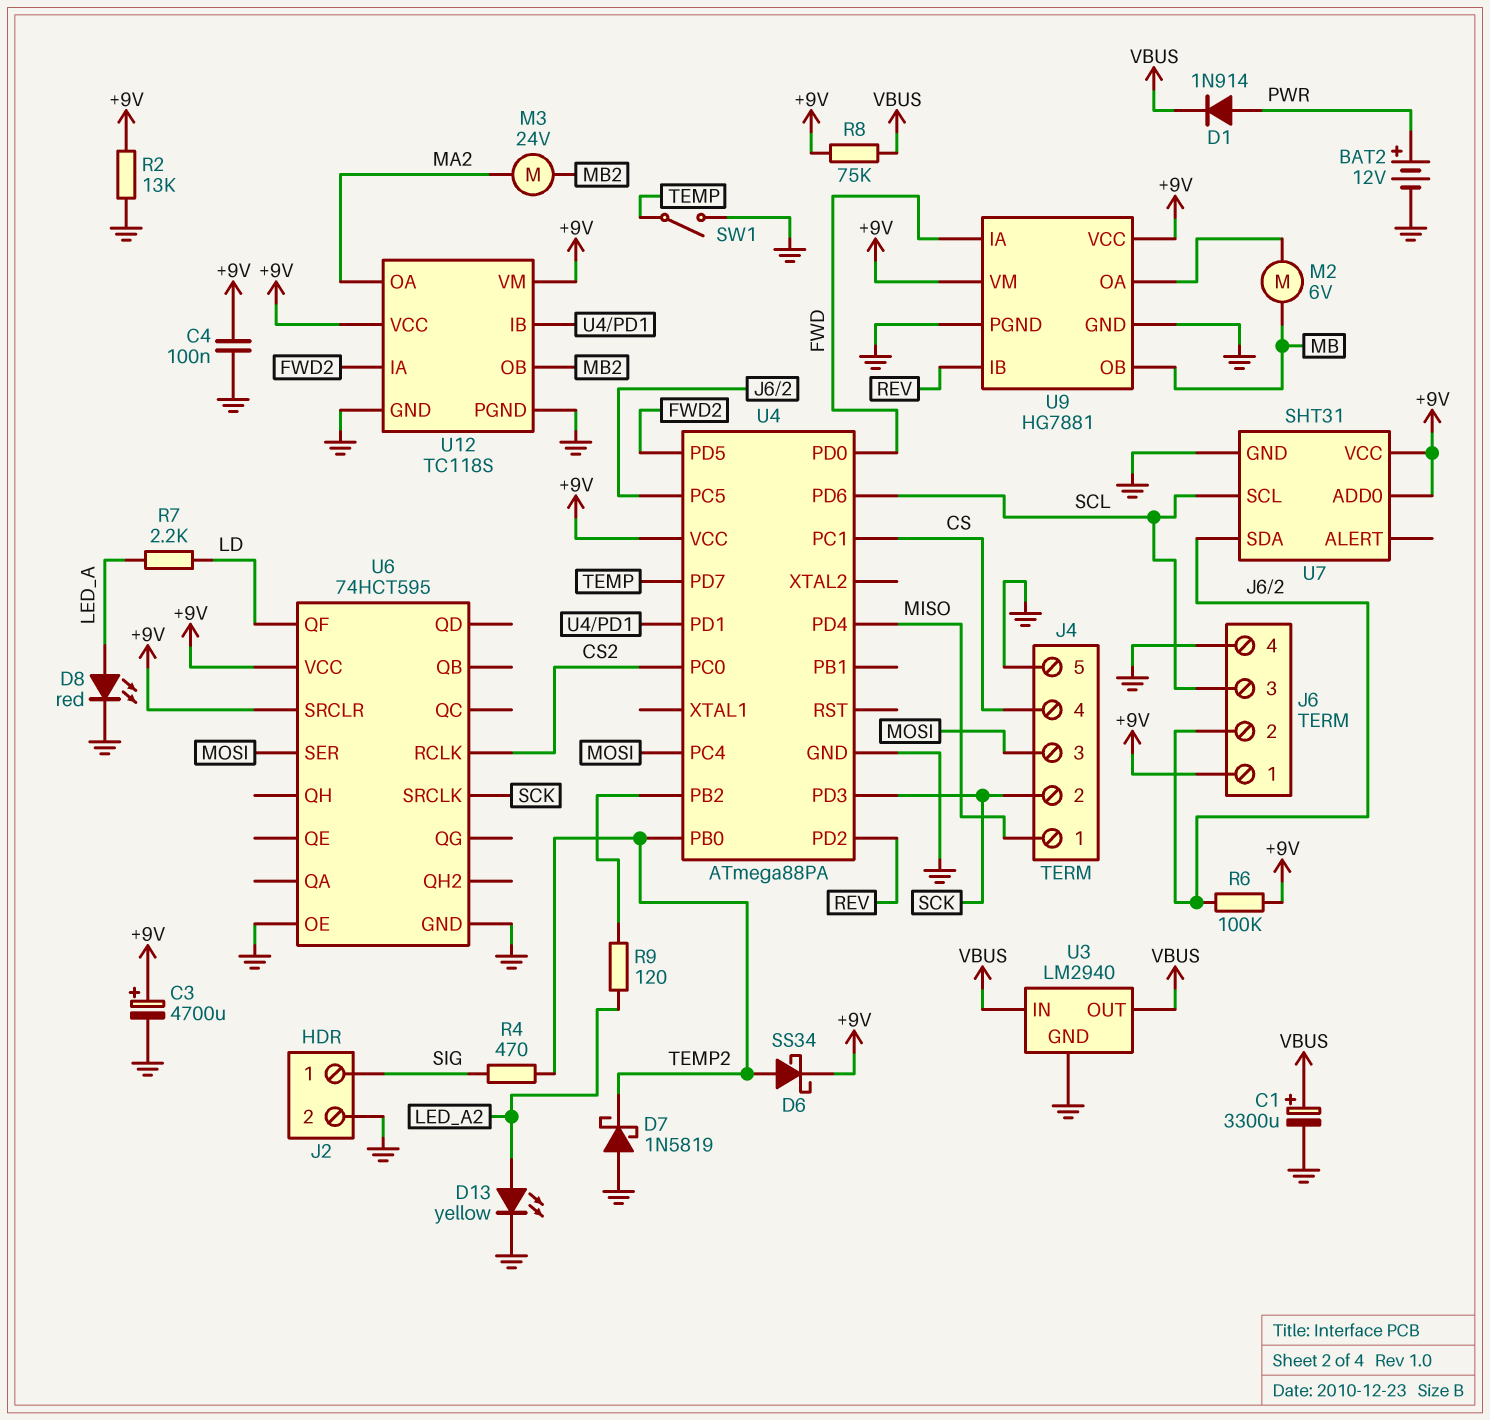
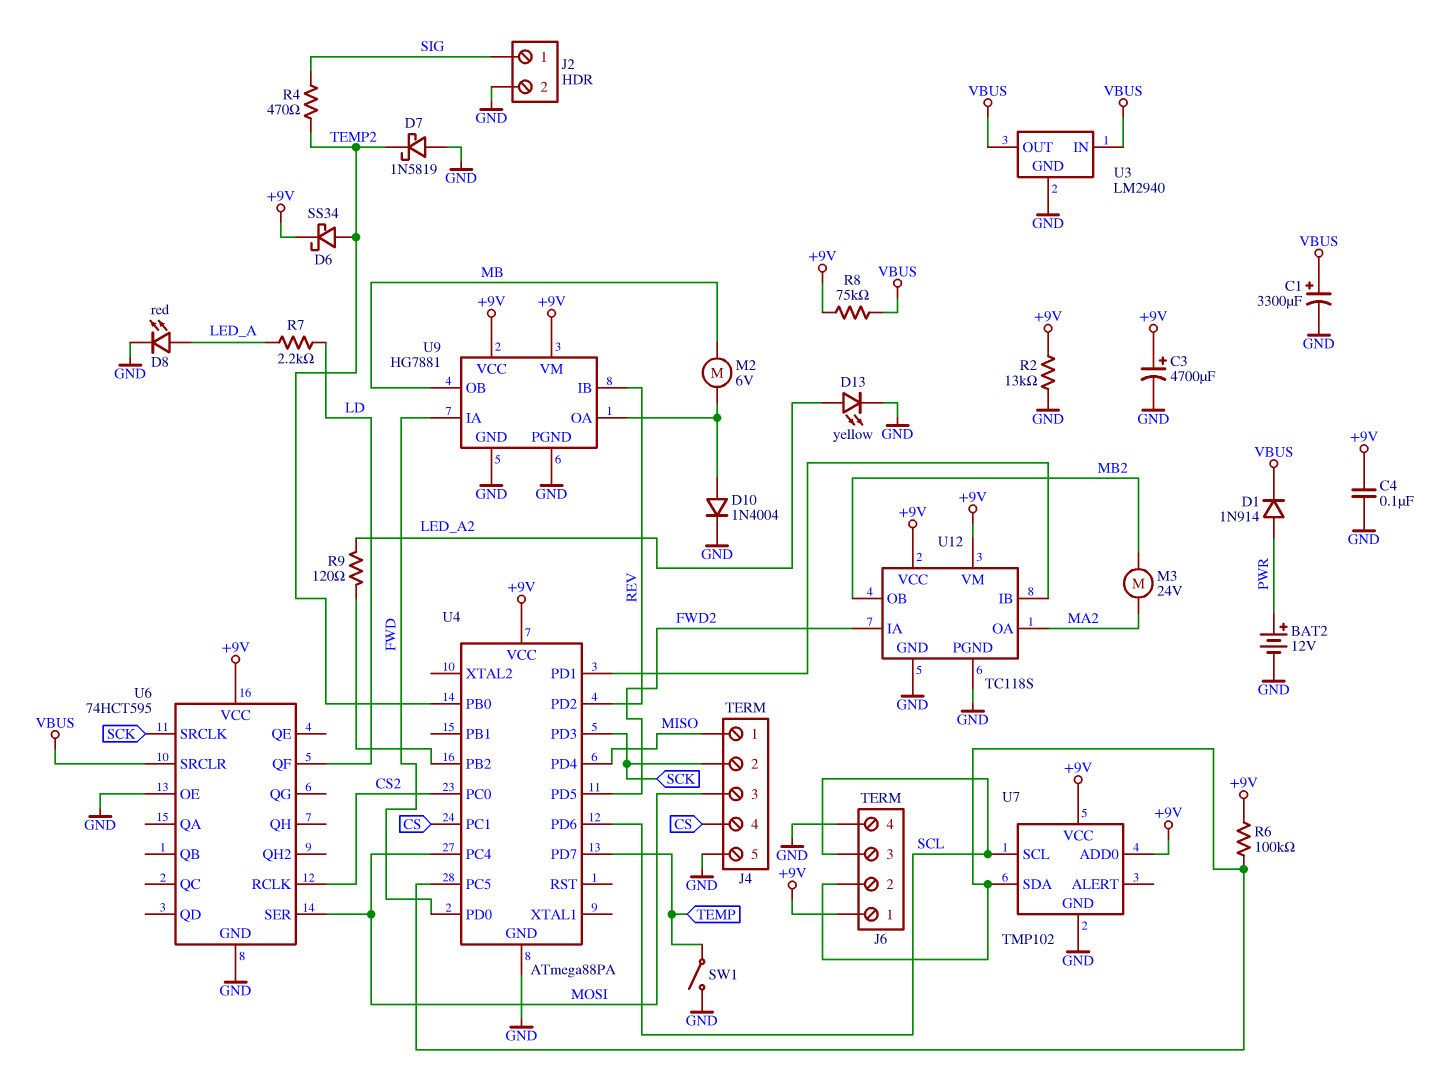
D10: none -> diode 1N4004 (A U9/OA, K GND)
U6 pin SRCLR: +9V -> VBUS
U7: SHT31 -> TMP102

